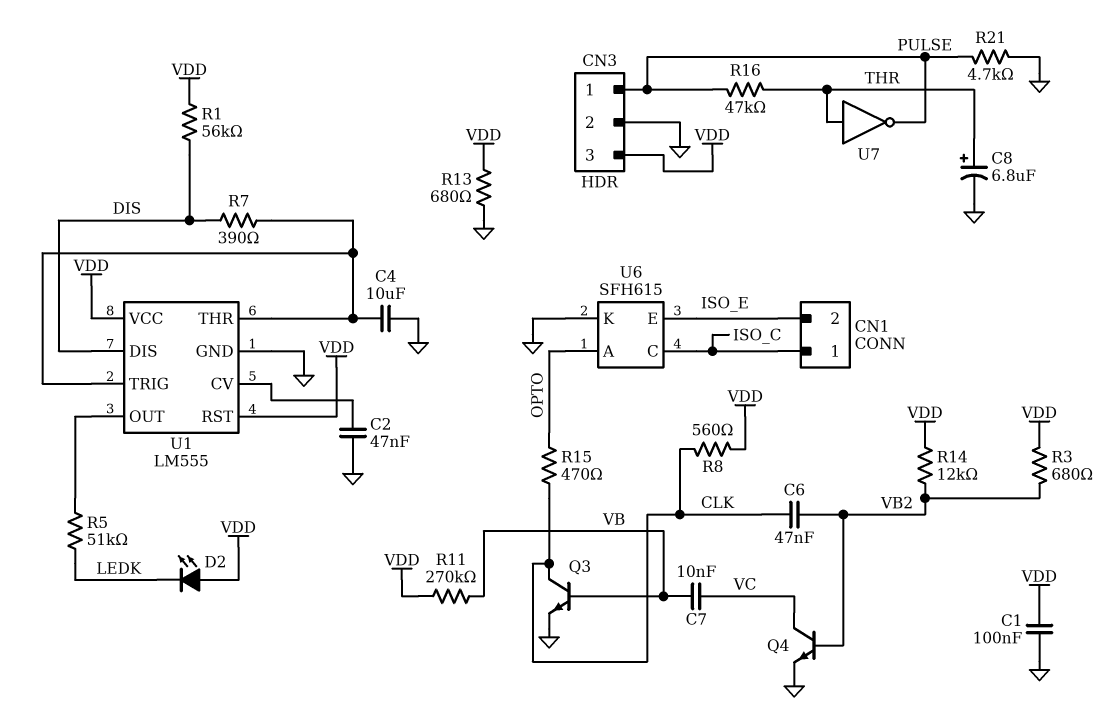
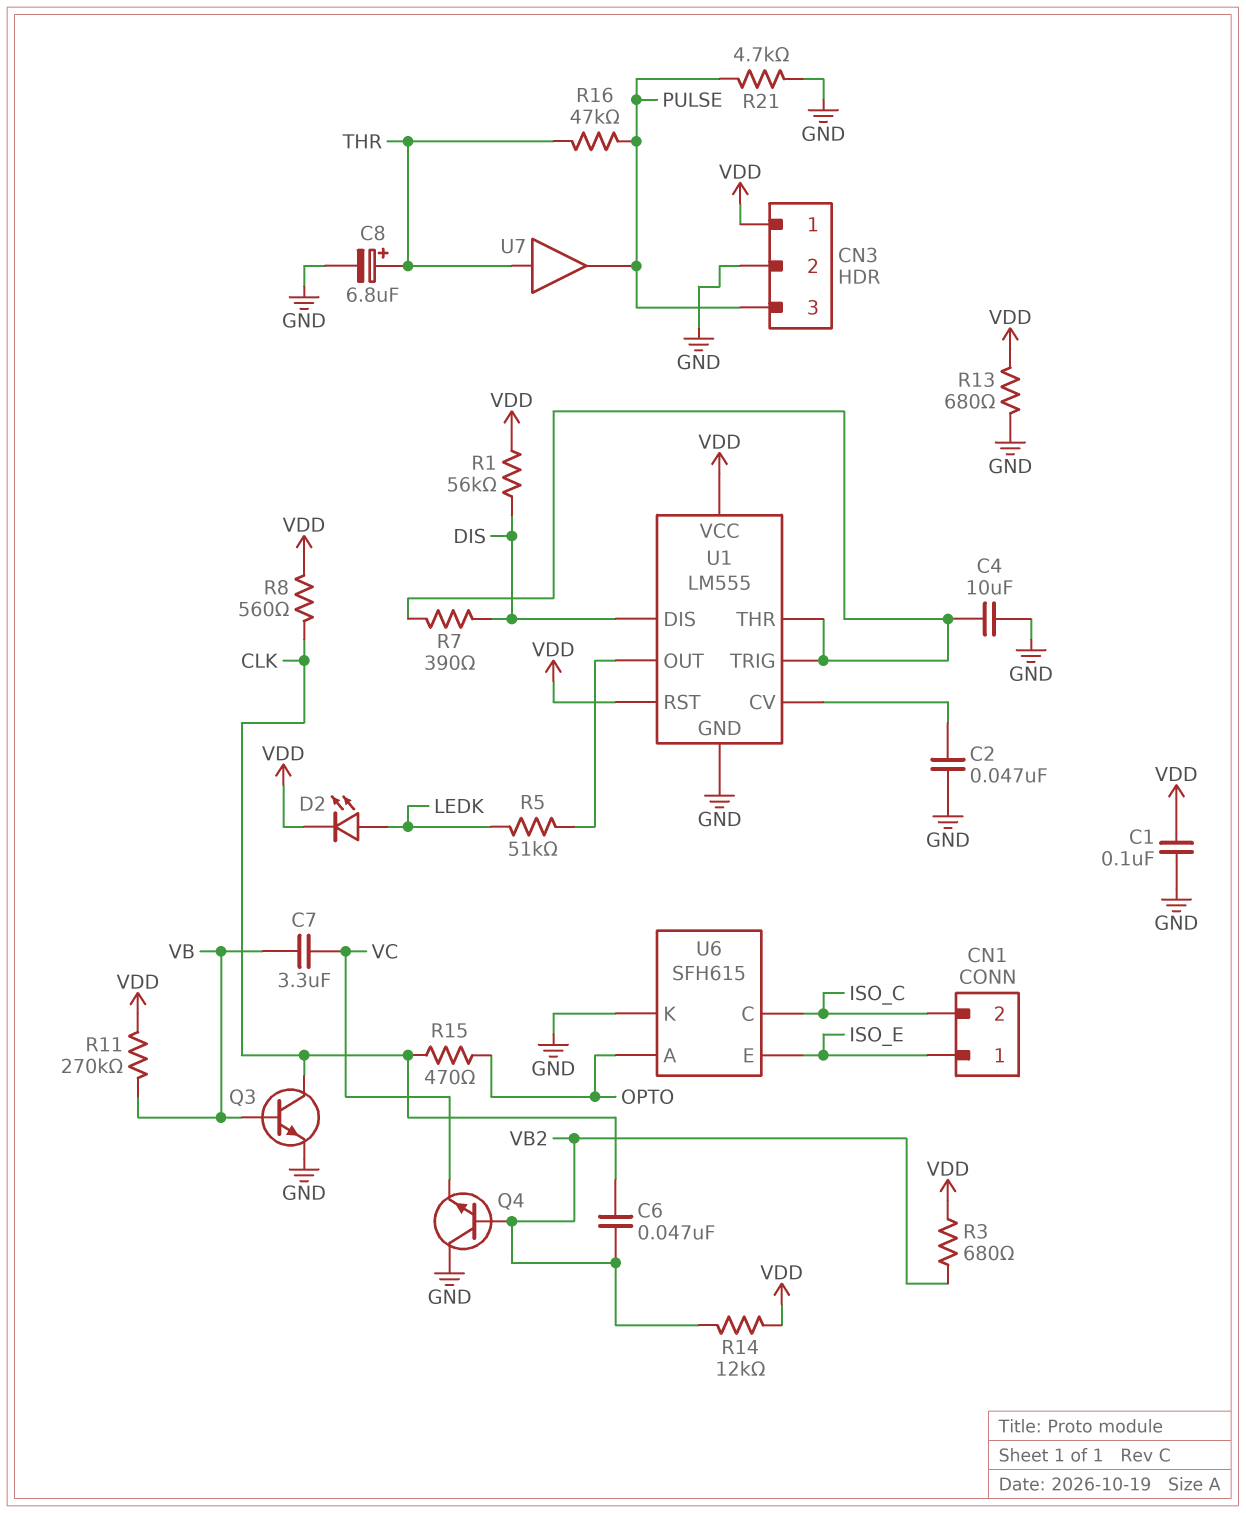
C7: 10nF (VB, VC) -> 3.3uF (VB, VC)
CN1 pin 1: ISO_C -> ISO_E
CN1 pin 2: ISO_E -> ISO_C
CN3 pin 1: PULSE -> VDD
CN3 pin 3: VDD -> PULSE
D2: LED (A VDD, K LEDK) -> LED (A LEDK, K VDD)
Q4: NPN (B VB2, C VC, E GND) -> NPN (B VB2, C GND, E VC)
U7: NOT (in THR, out PULSE) -> buffer (in THR, out PULSE)

